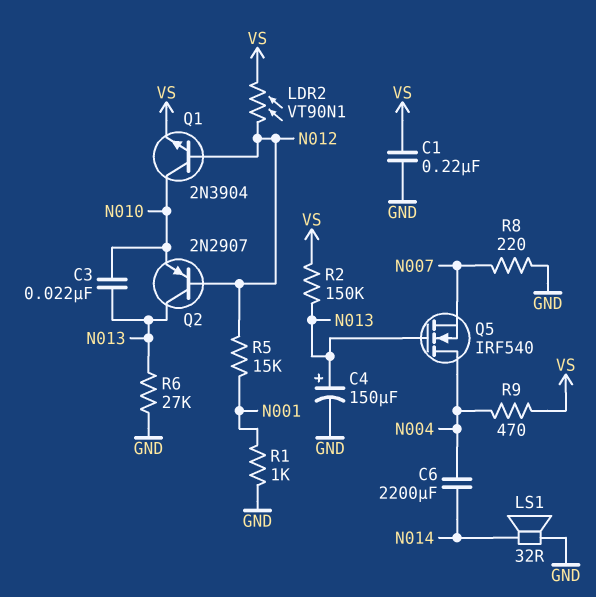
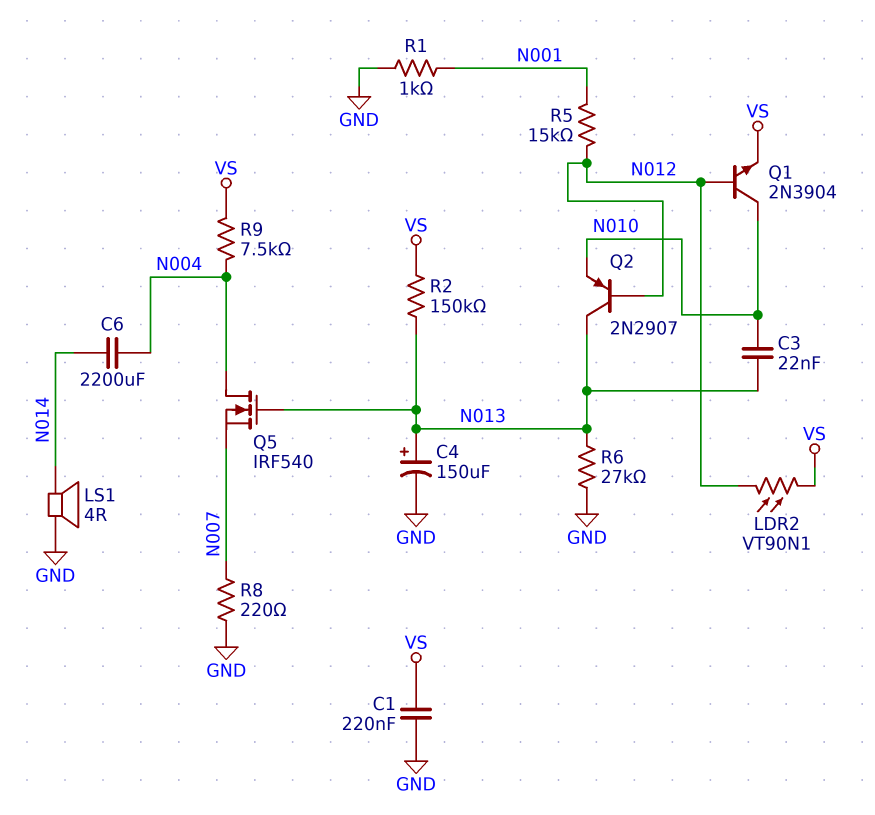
LS1: speaker 32R (GND, N014) -> speaker 4R (GND, N014)
R9: 470 (N004, VS) -> 7.5k (N004, VS)

